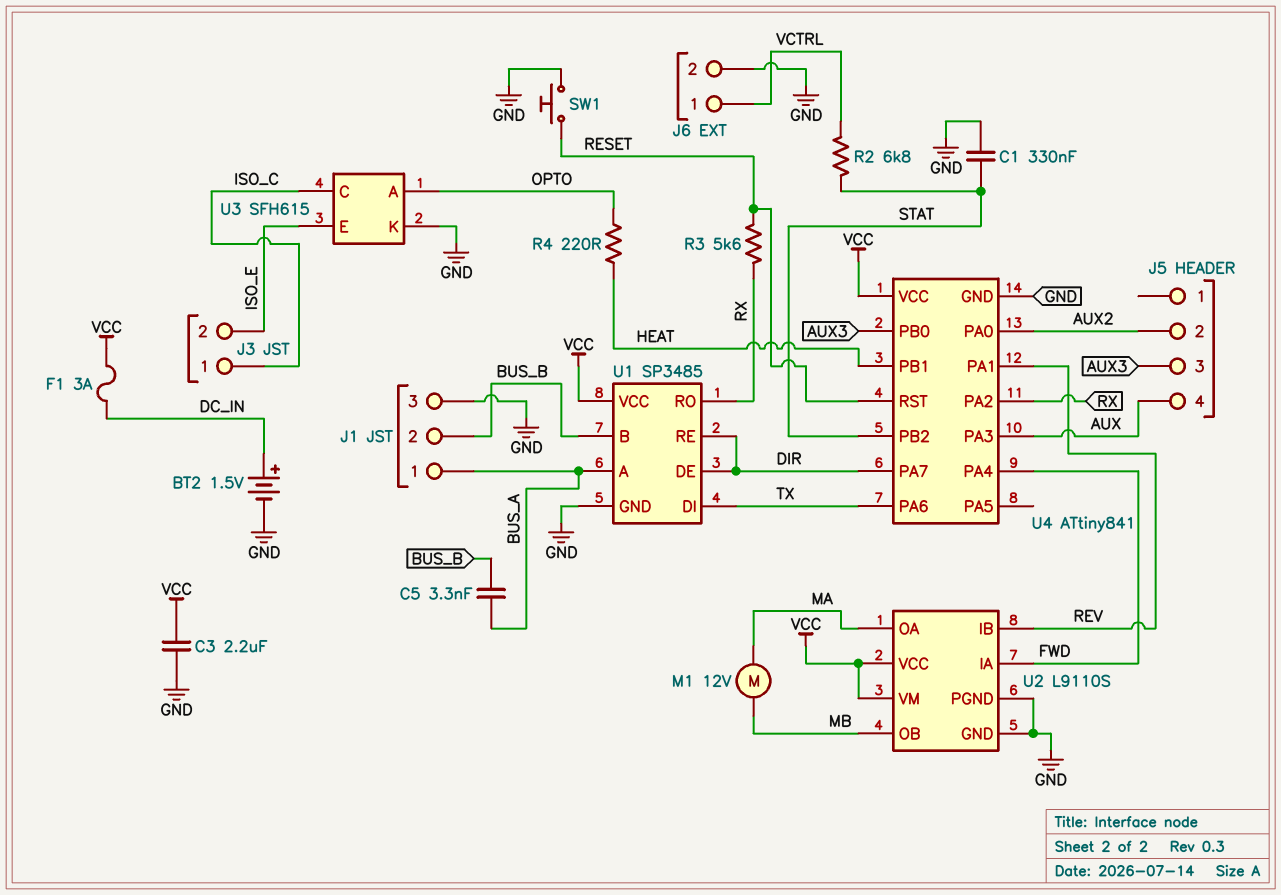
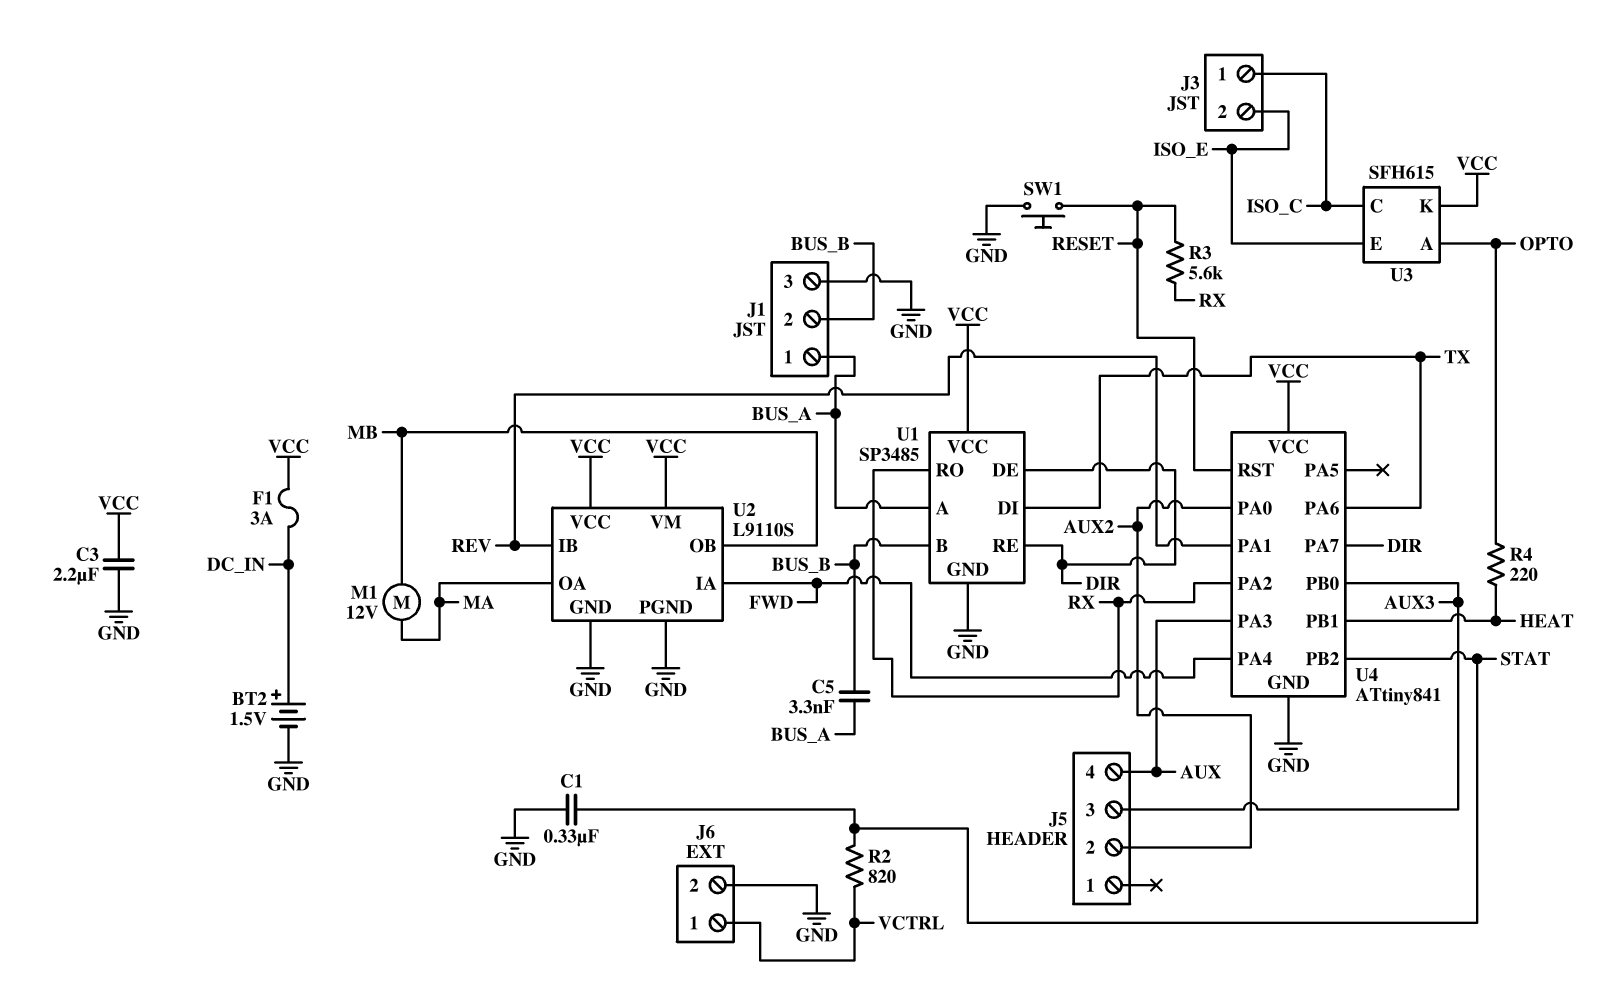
R2: 6.8k (STAT, VCTRL) -> 820 (STAT, VCTRL)
U3 pin K: GND -> VCC

